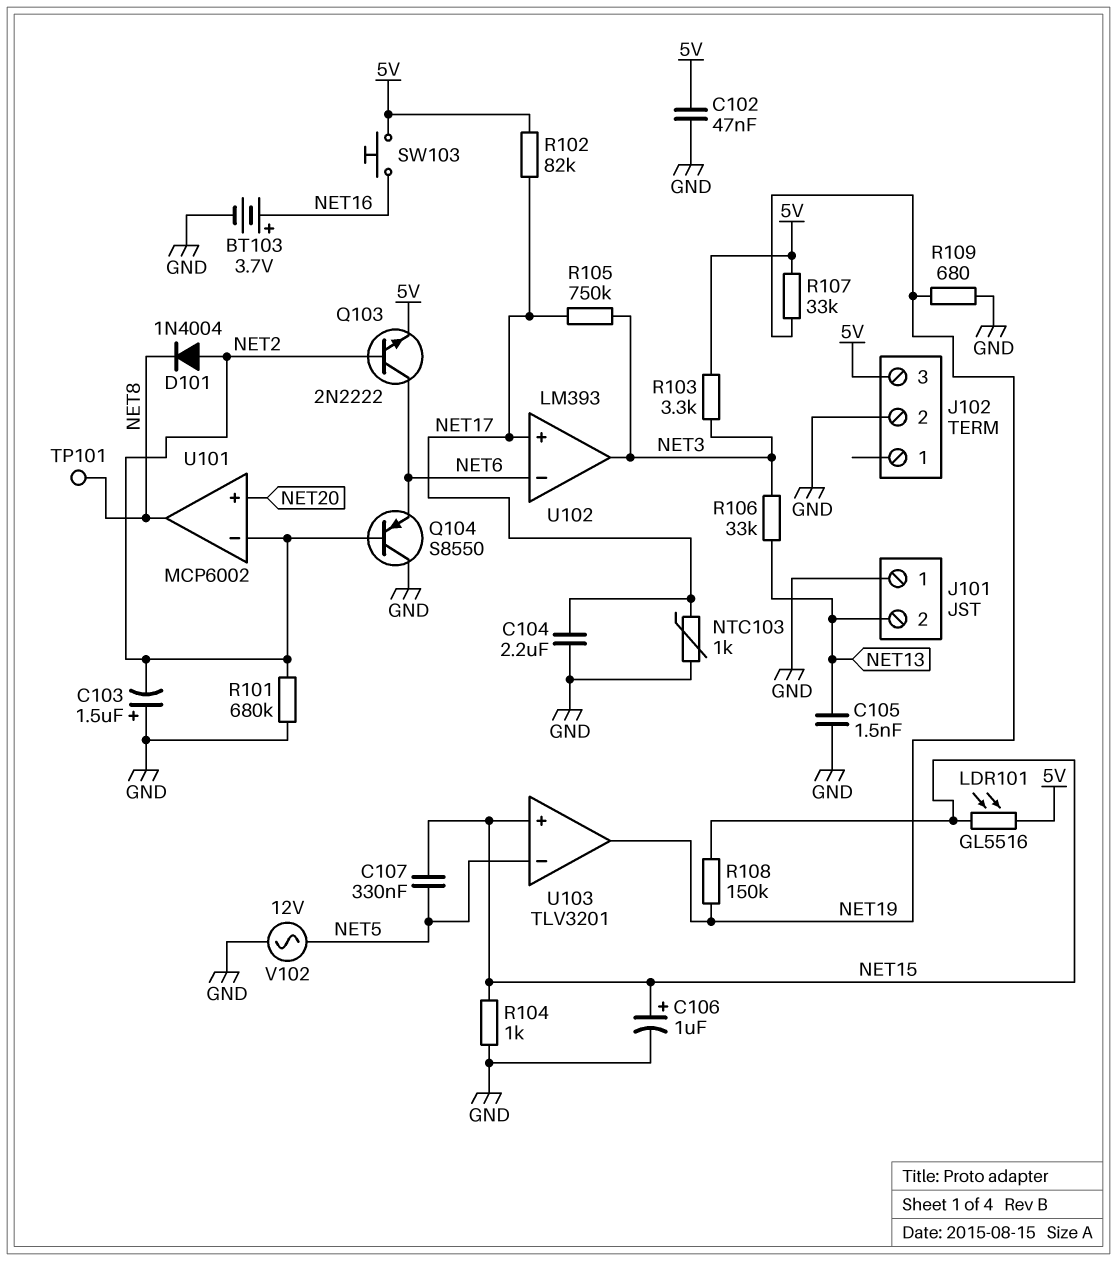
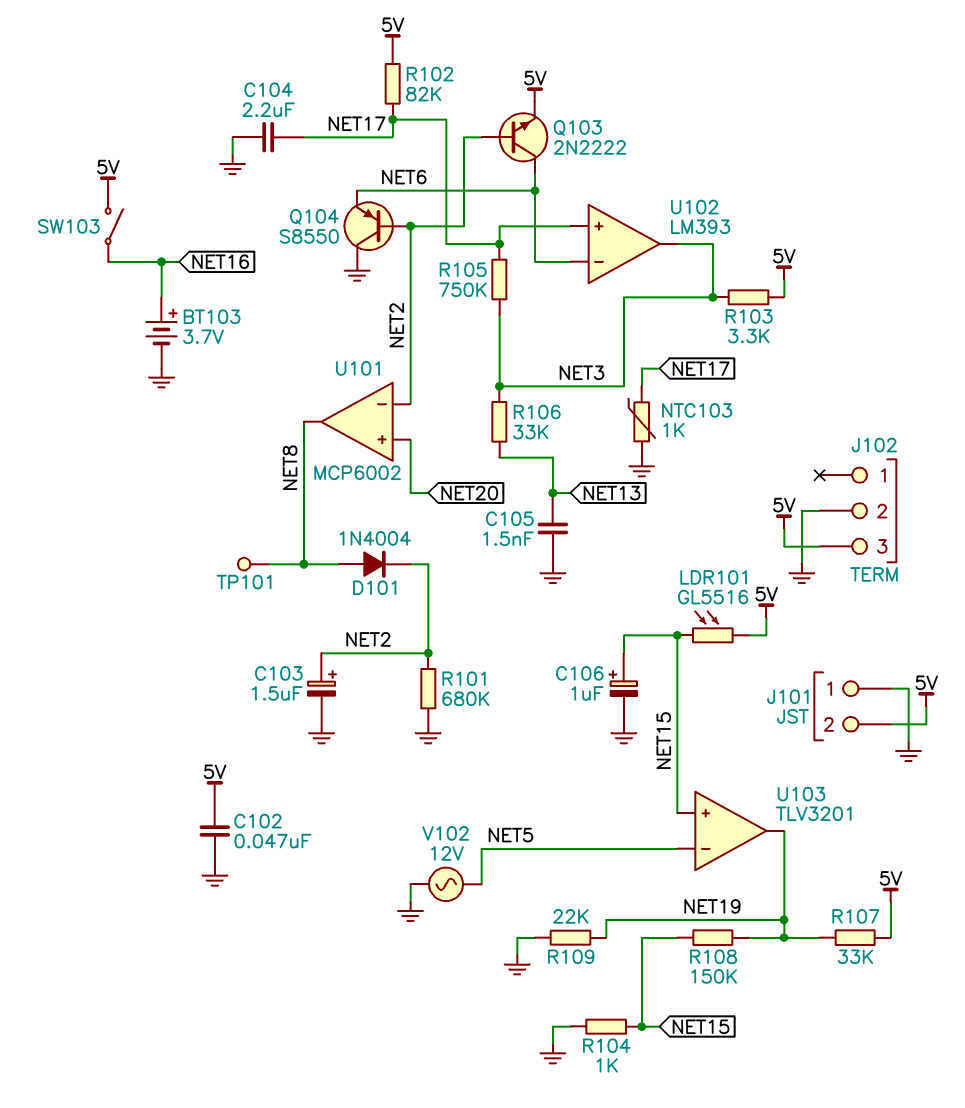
C103: 1.5uF (plus GND, minus NET2) -> 1.5uF (plus NET2, minus GND)
C107: 330nF (NET5, NET15) -> none
D101: diode 1N4004 (A NET2, K NET8) -> diode 1N4004 (A NET8, K NET2)
J101 pin 2: NET13 -> 5V
R109: 680 (GND, NET19) -> 22k (GND, NET19)
SW103: button (5V, NET16) -> switch (5V, NET16)

